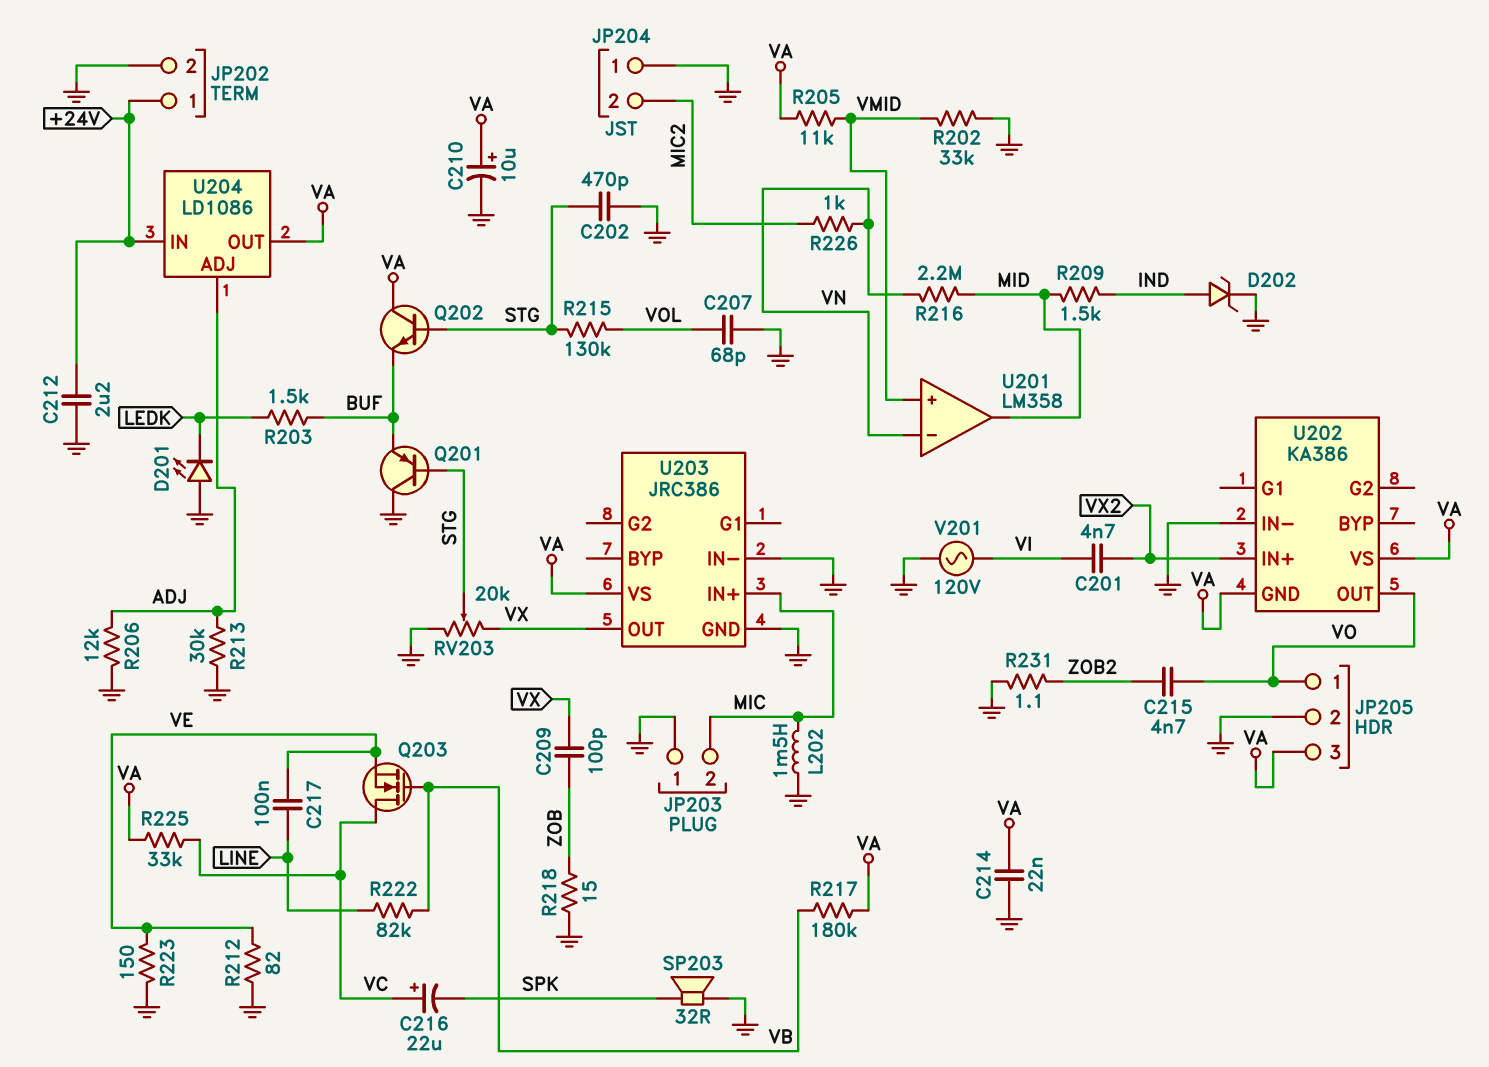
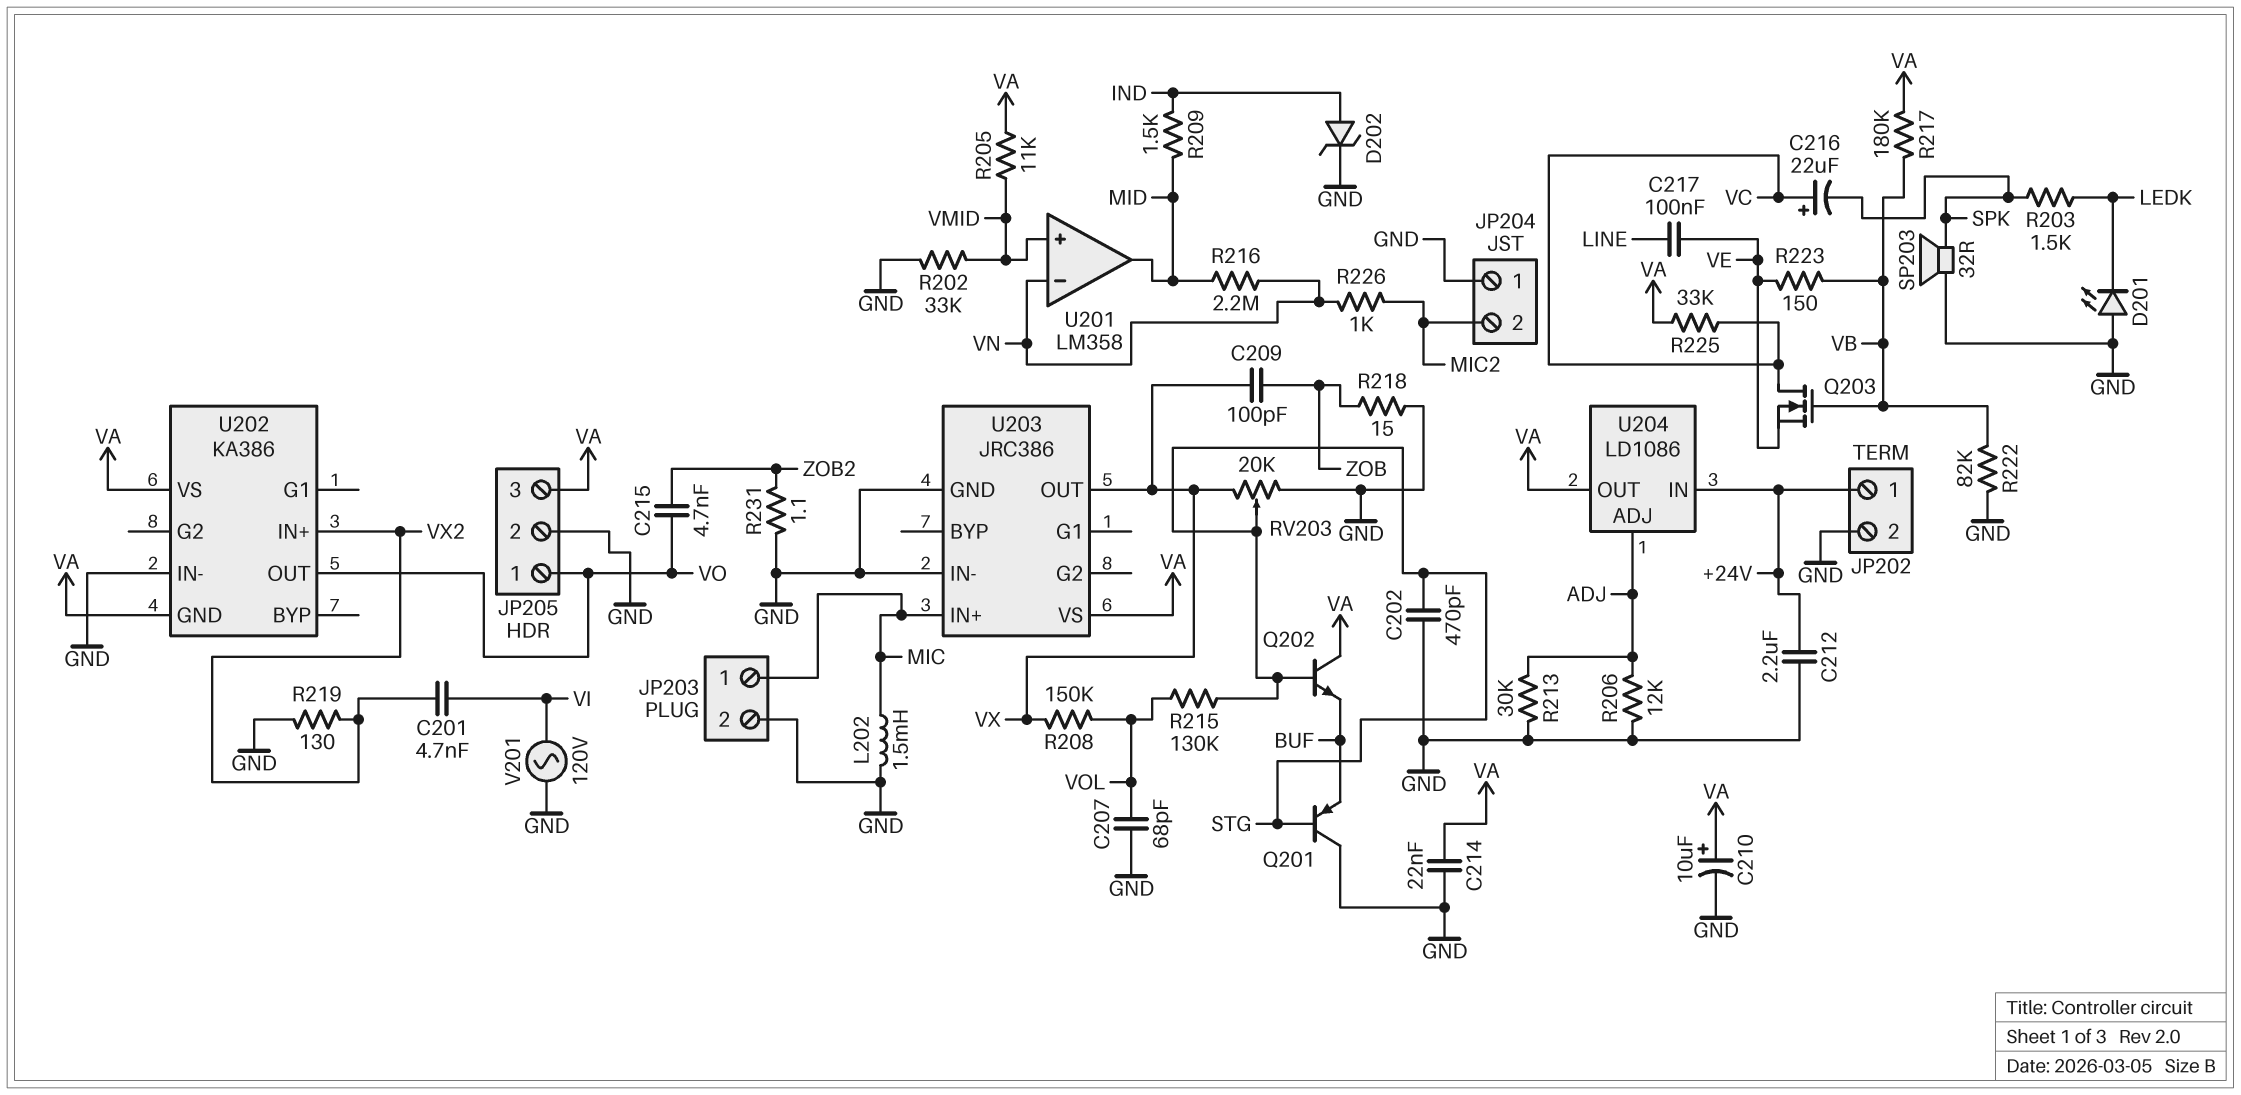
JP203 pin 1: GND -> MIC
JP203 pin 2: MIC -> GND
R203: 1.5k (BUF, LEDK) -> 1.5k (LEDK, SPK)
R208: none -> 150k (VOL, VX)
R212: 82 (GND, VE) -> none
R219: none -> 130 (GND, VX2)
R222: 82k (LINE, VB) -> 82k (GND, VB)
R223: 150 (GND, VE) -> 150 (VB, VE)

